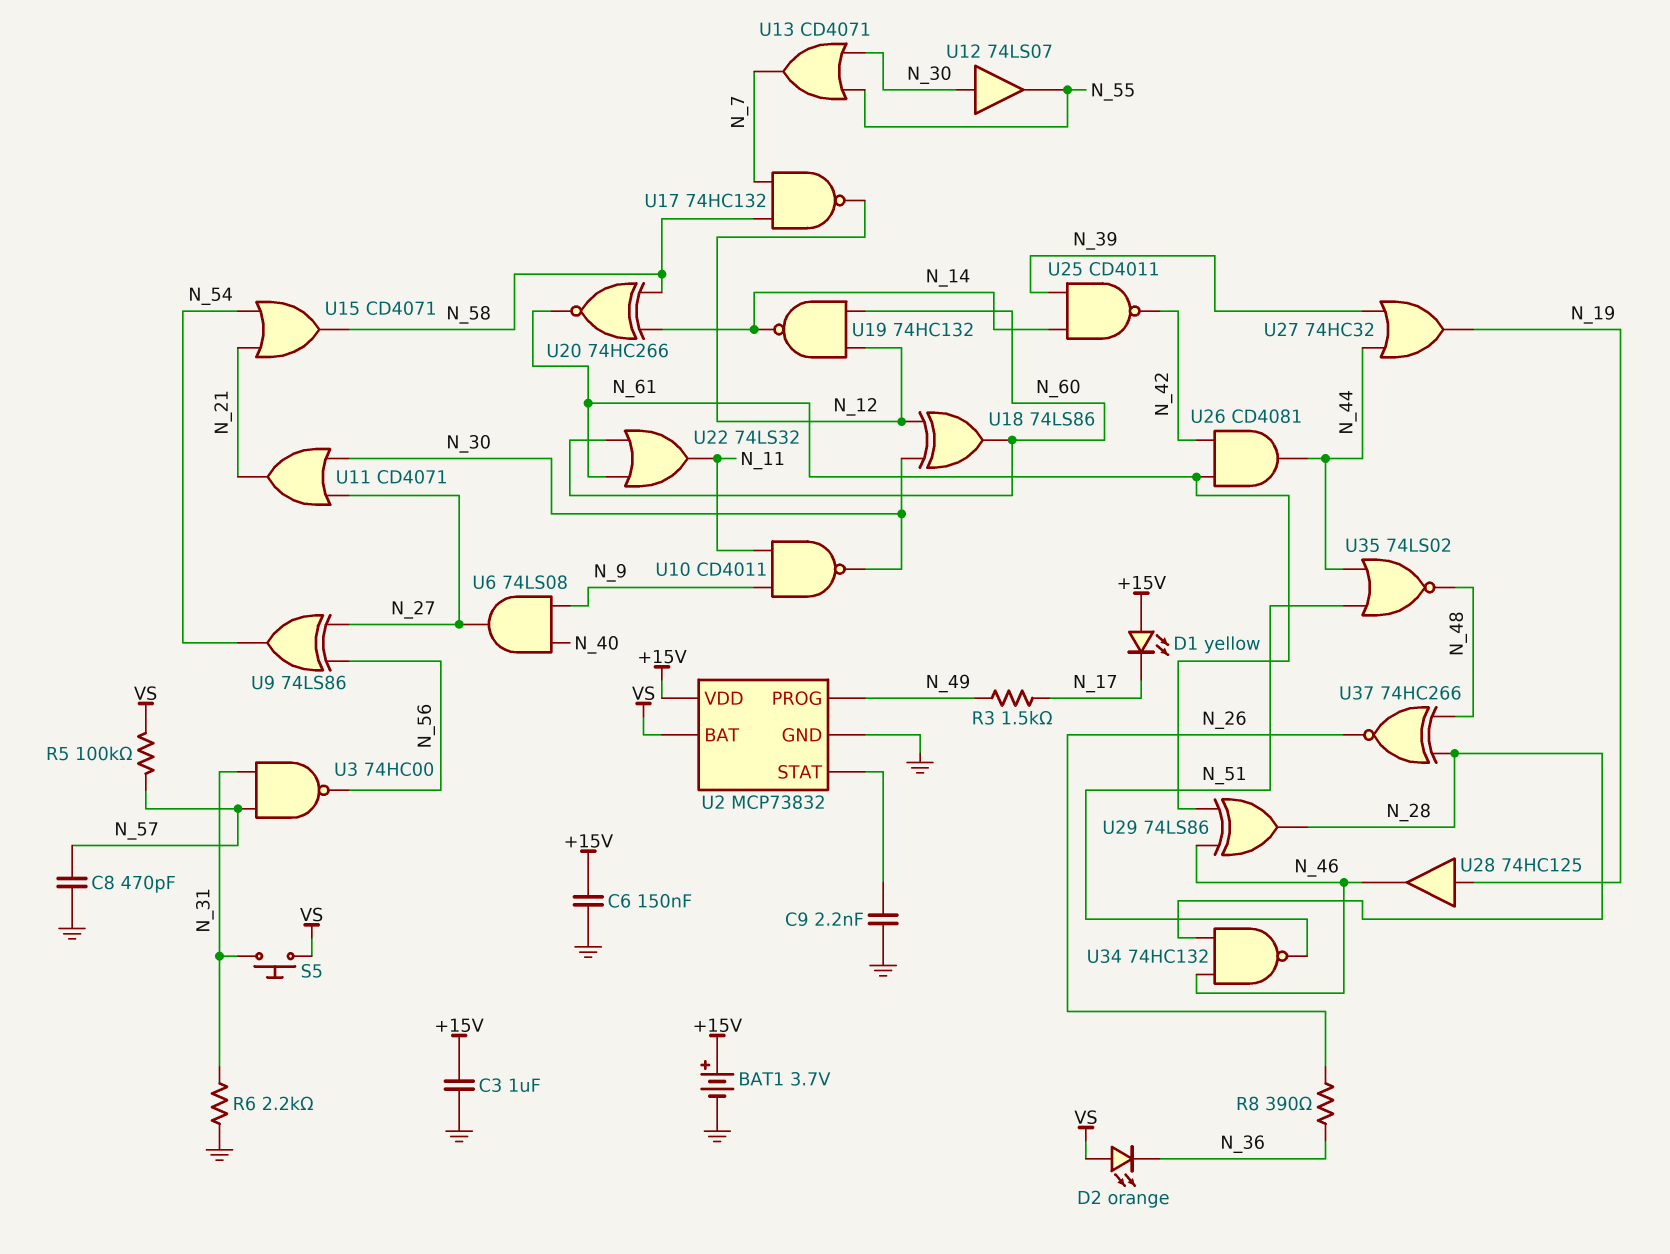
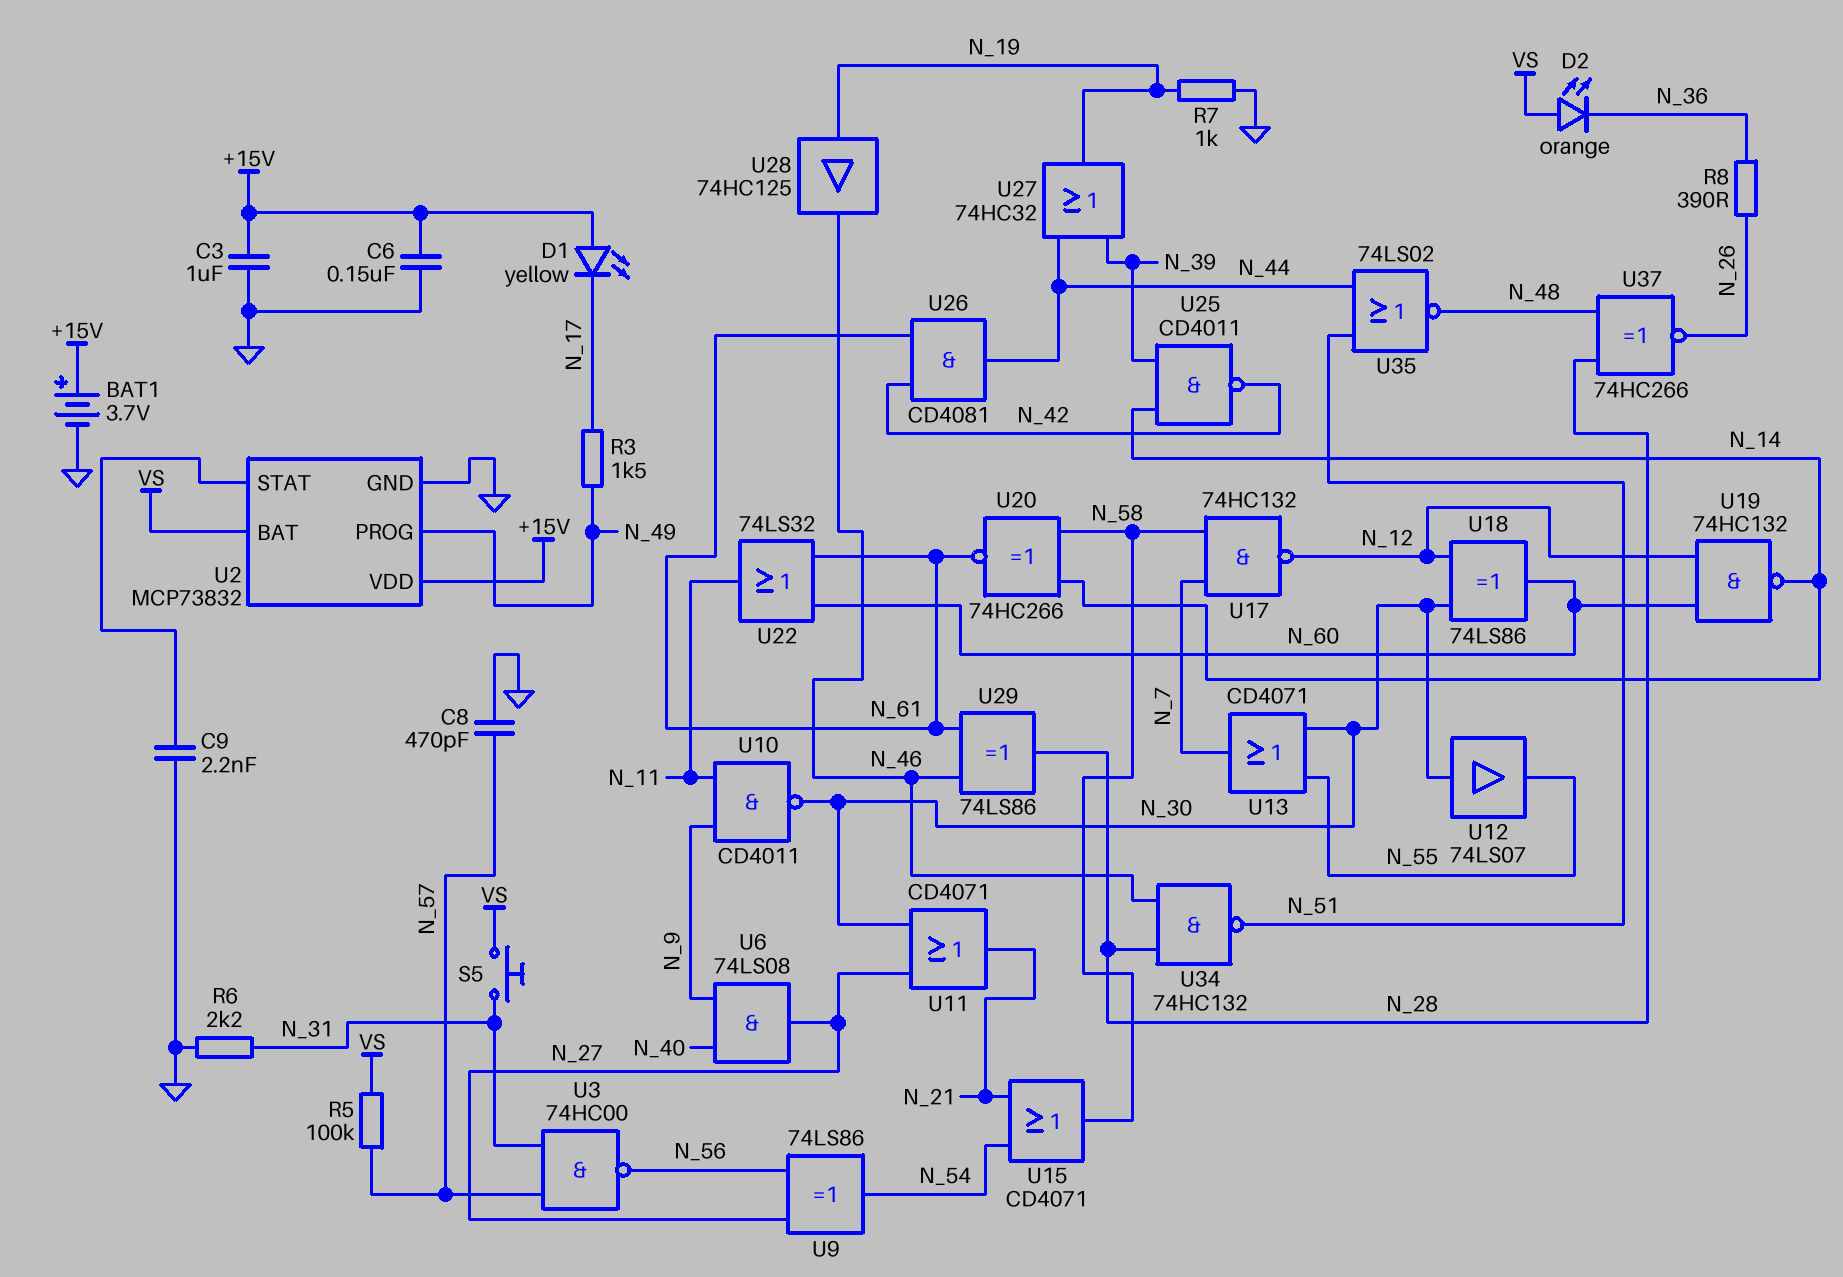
R7: none -> 1k (GND, N_19)

